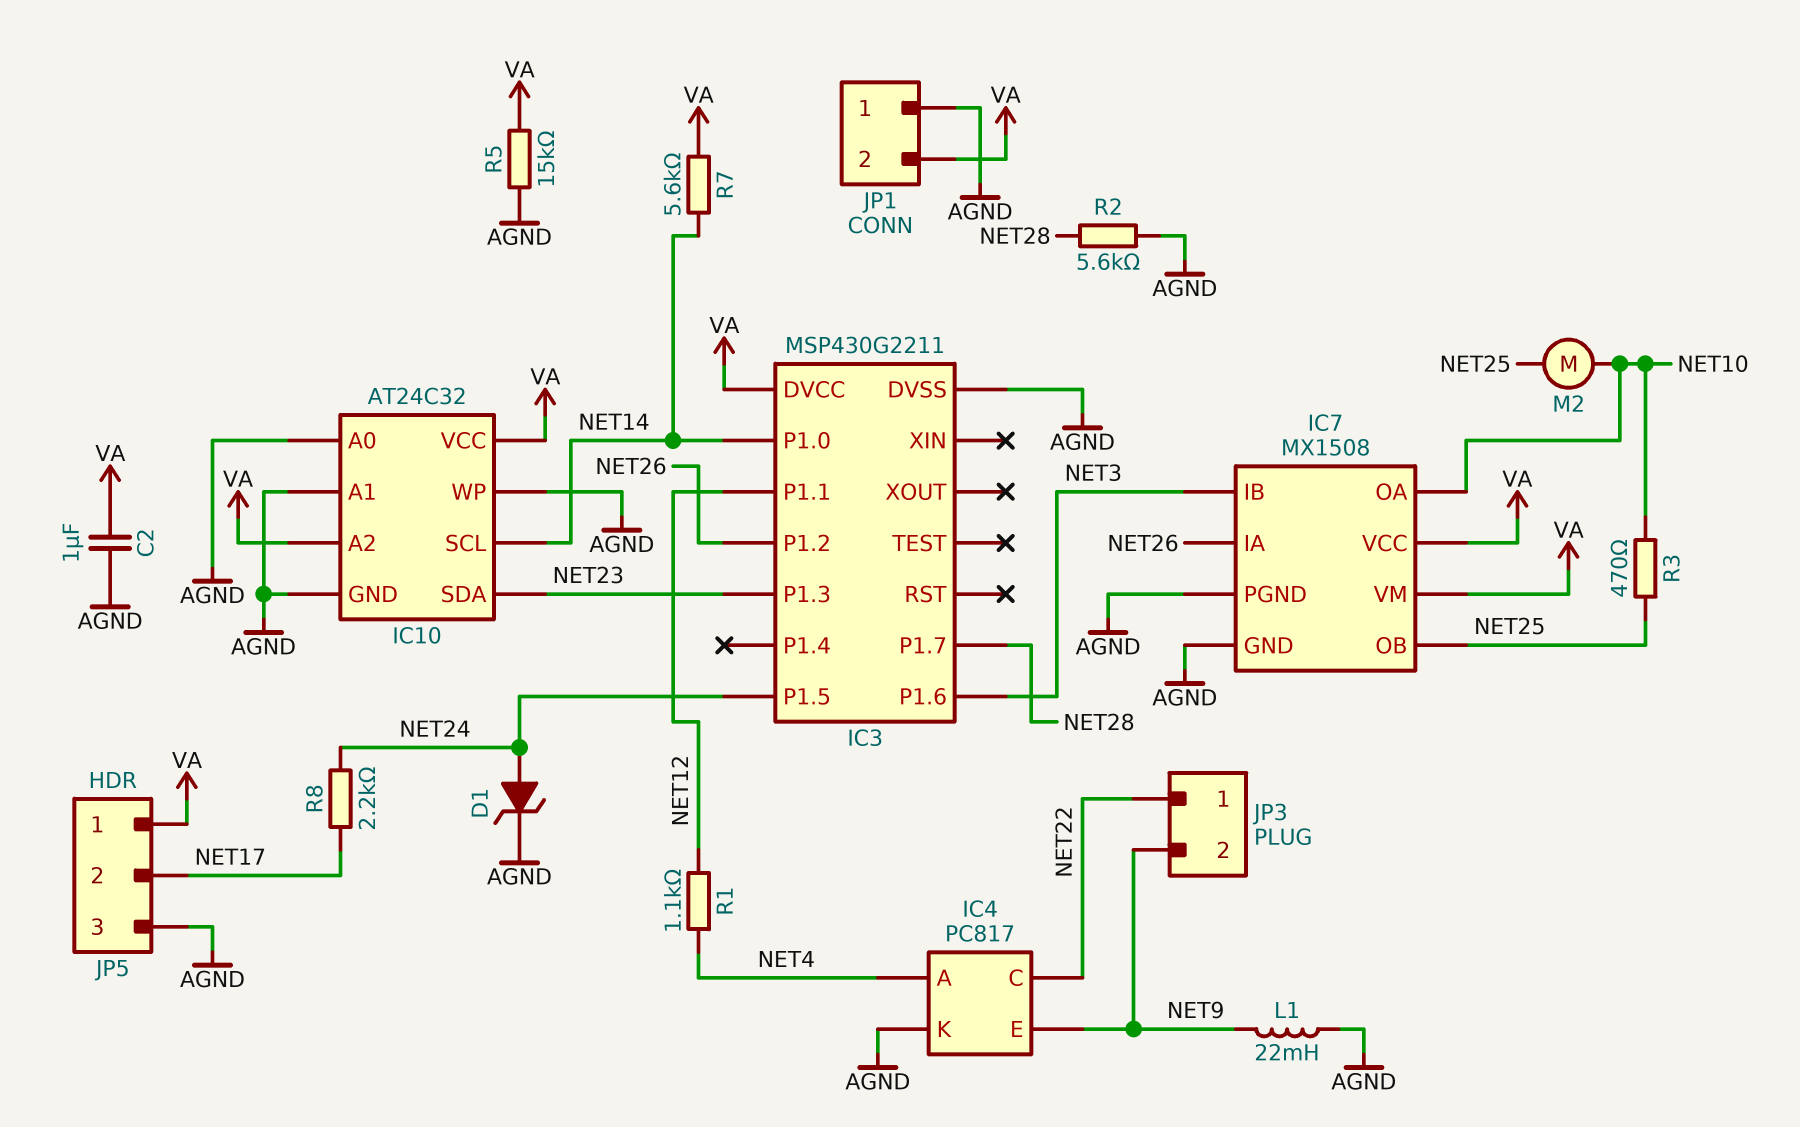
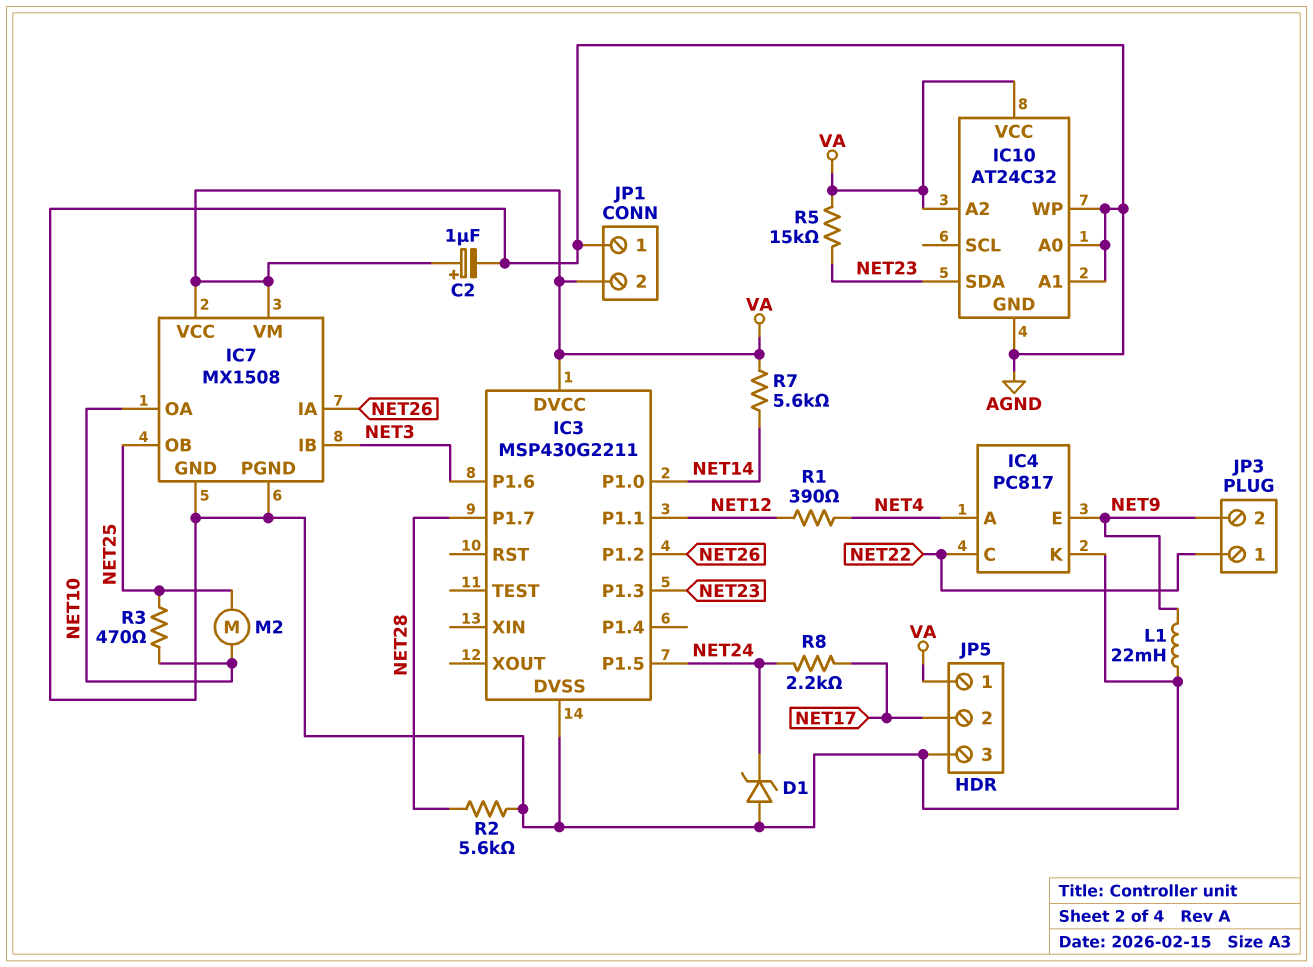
C2: 1uF (AGND, VA) -> 1uF (plus VA, minus AGND)
D1: zener (A NET24, K AGND) -> zener (A AGND, K NET24)
IC10 pin SCL: NET14 -> none
R1: 1.1k (NET4, NET12) -> 390 (NET4, NET12)
R5: 15k (AGND, VA) -> 15k (NET23, VA)

